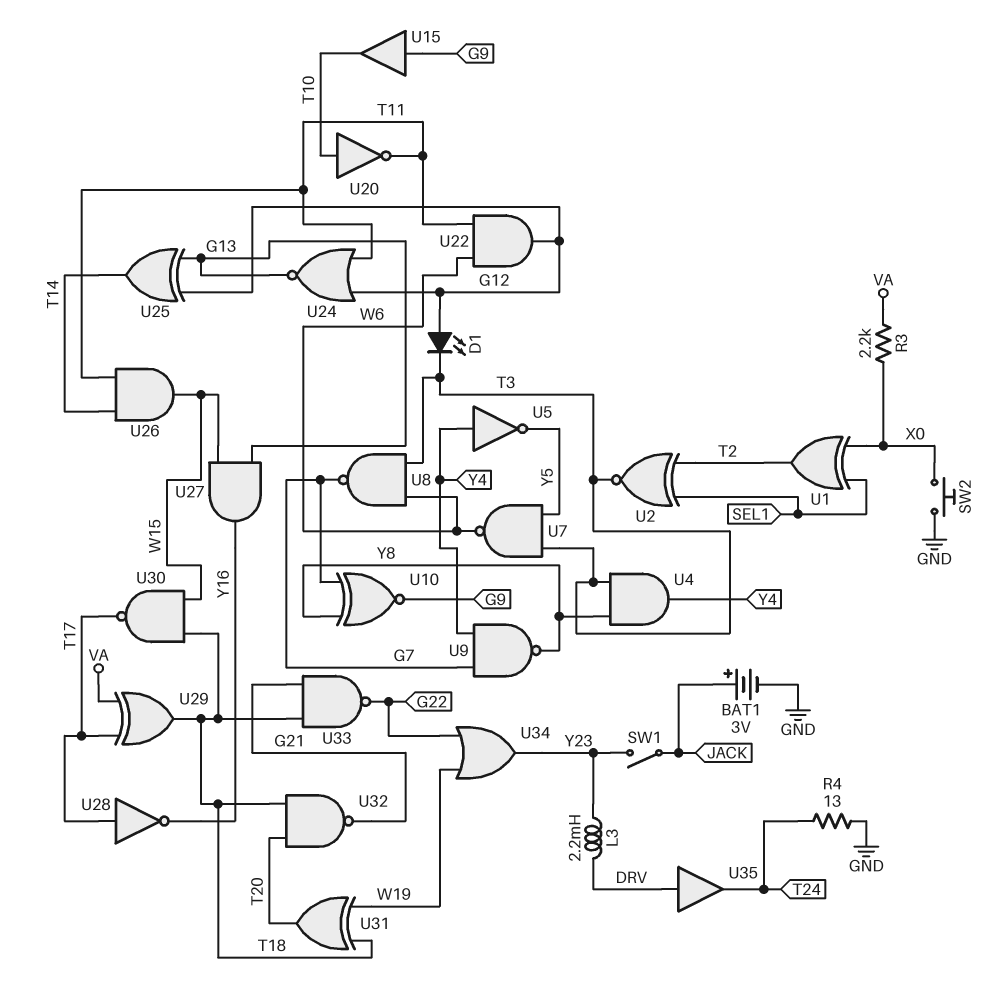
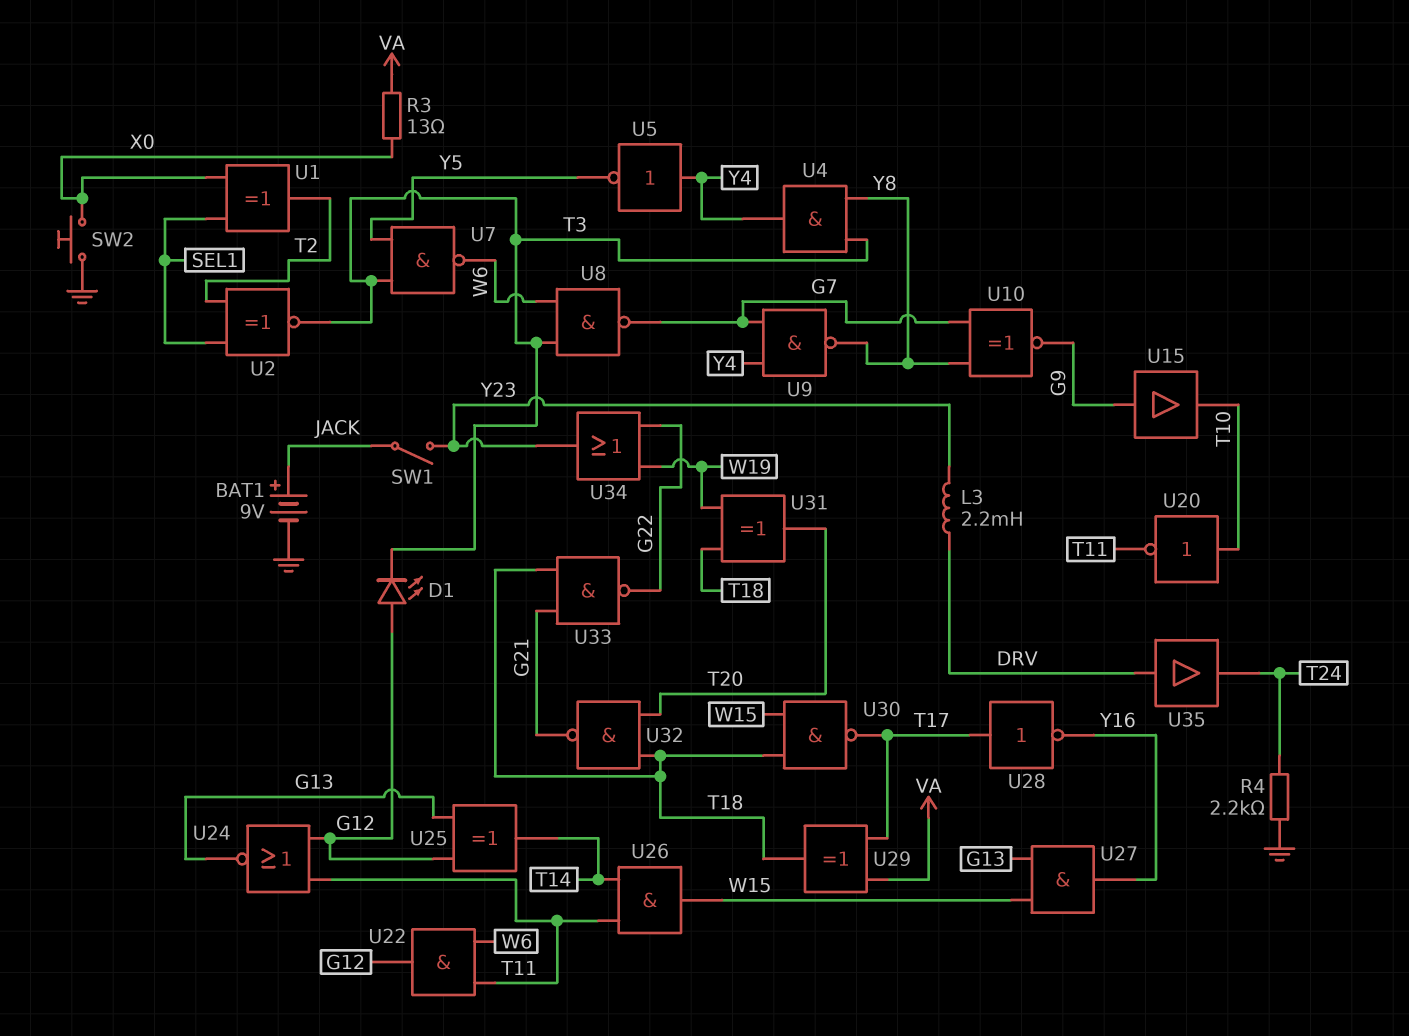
BAT1: 3V (plus JACK, minus GND) -> 9V (plus JACK, minus GND)
R3: 2.2k (VA, X0) -> 13 (VA, X0)
R4: 13 (GND, T24) -> 2.2k (GND, T24)

